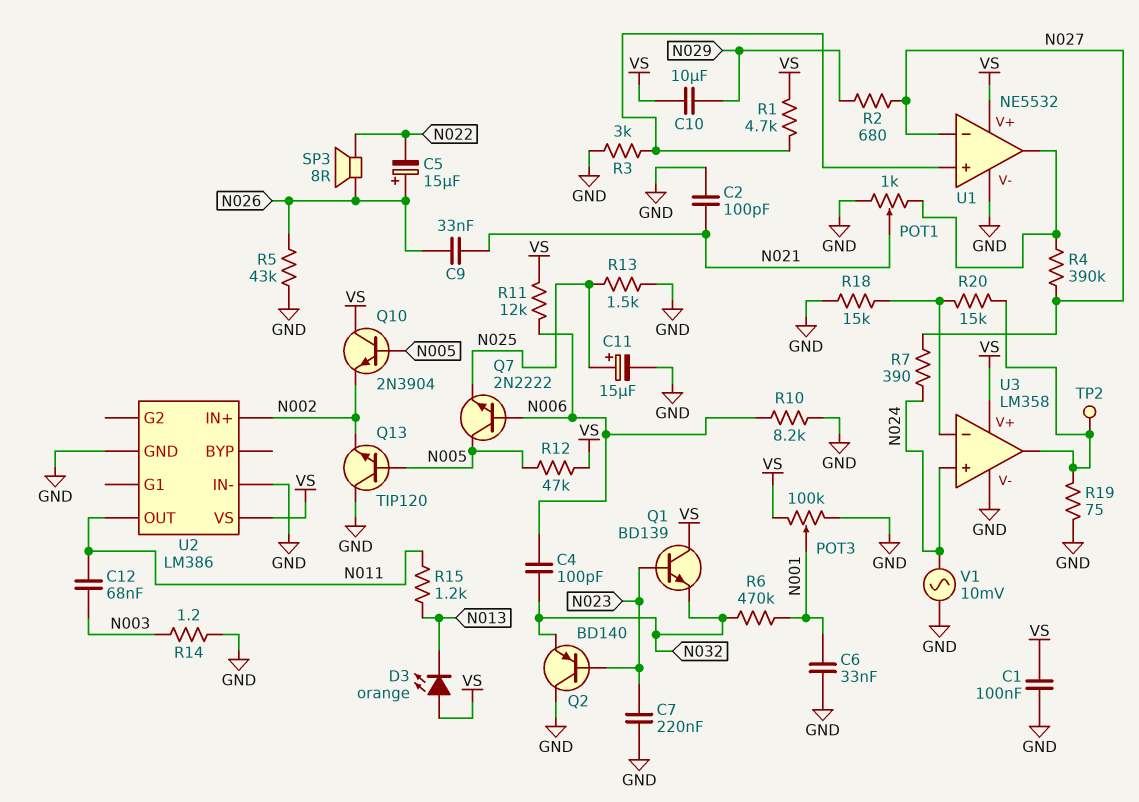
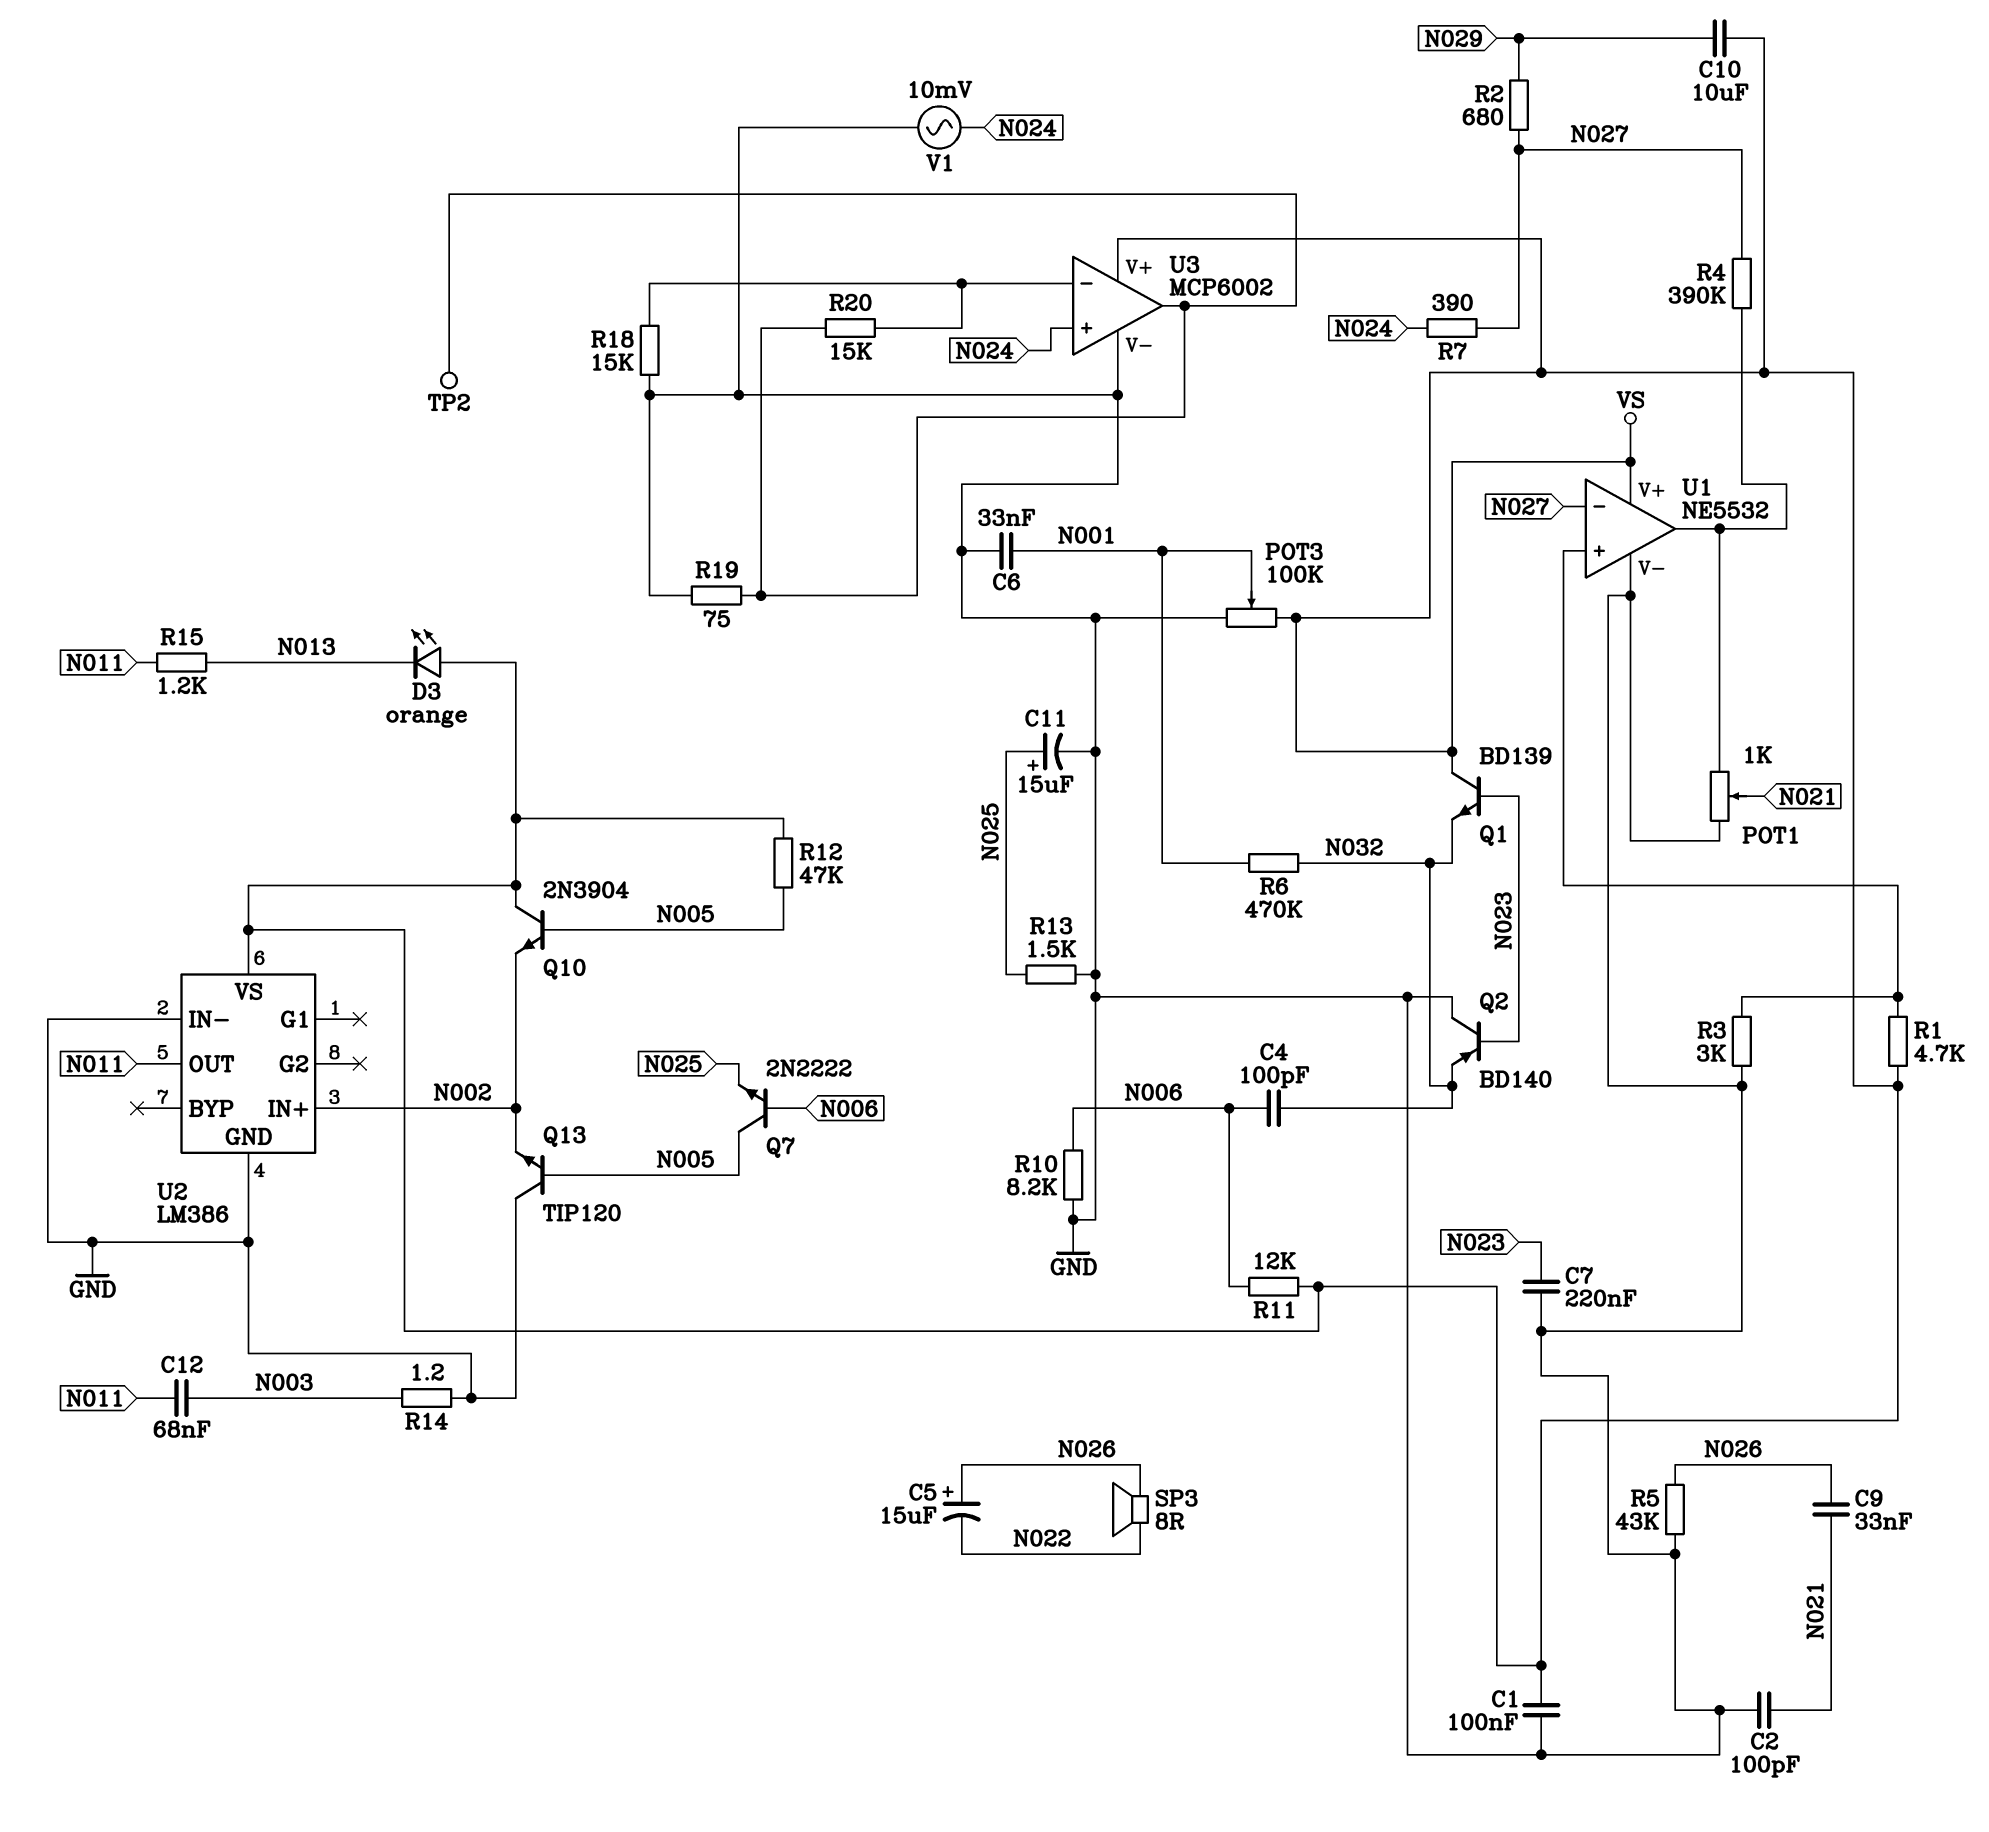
U3: LM358 -> MCP6002

